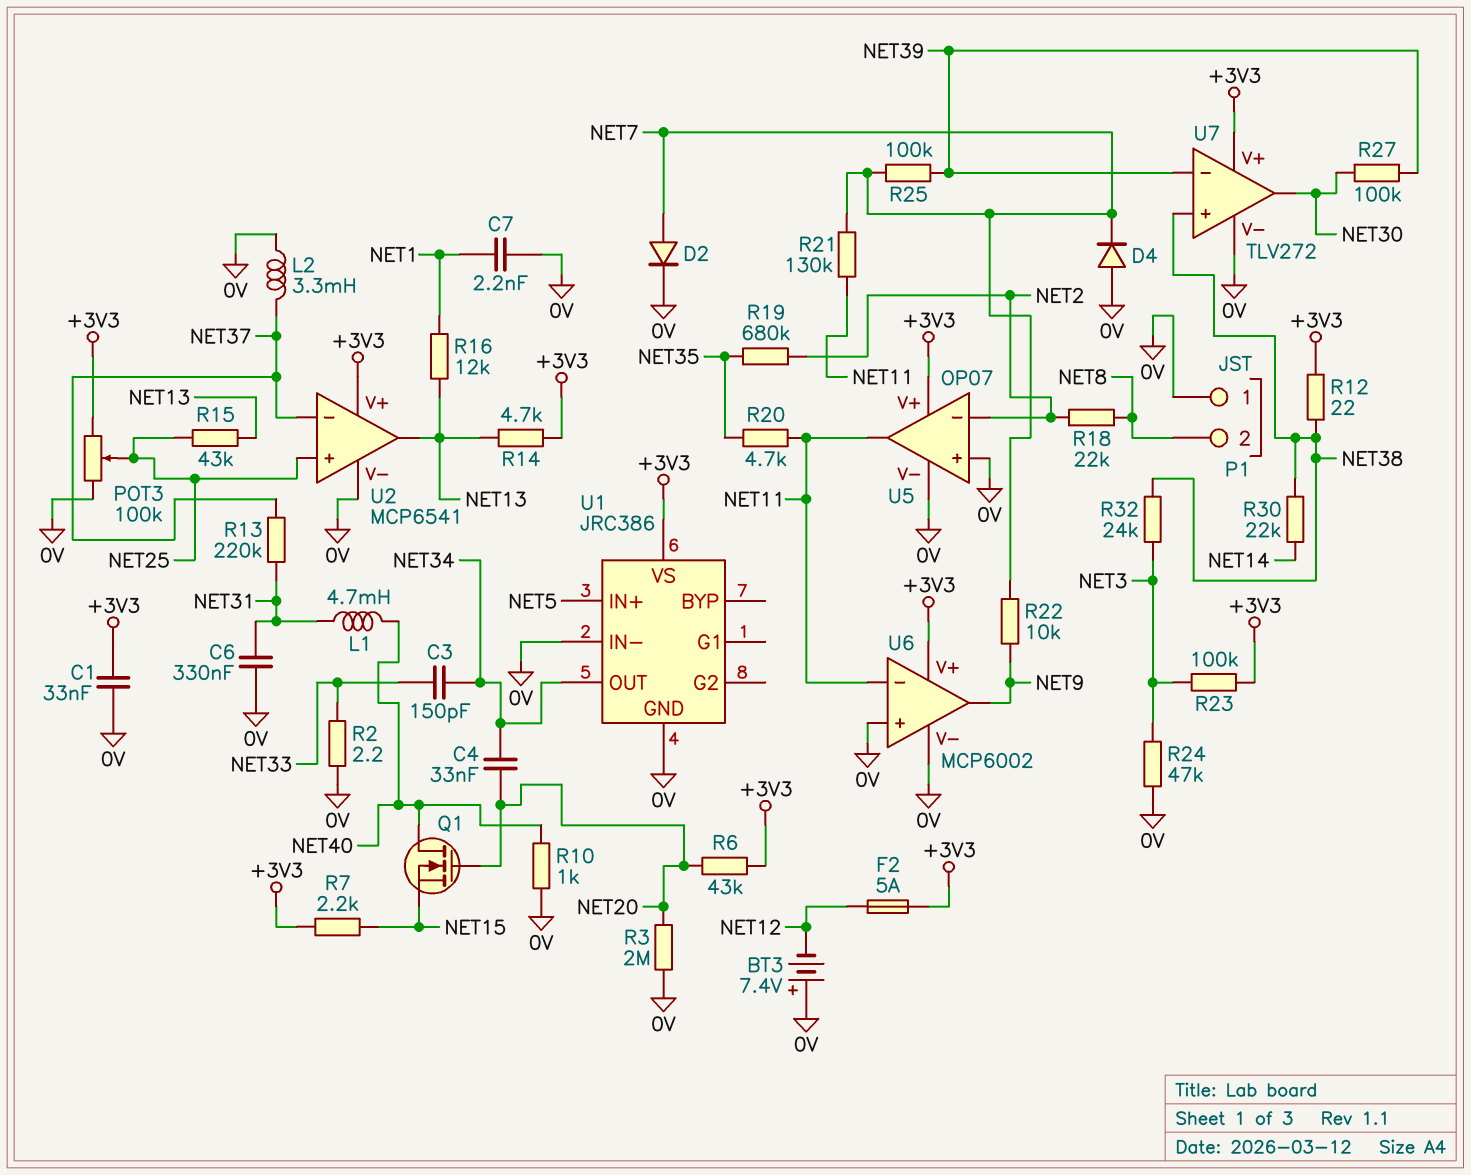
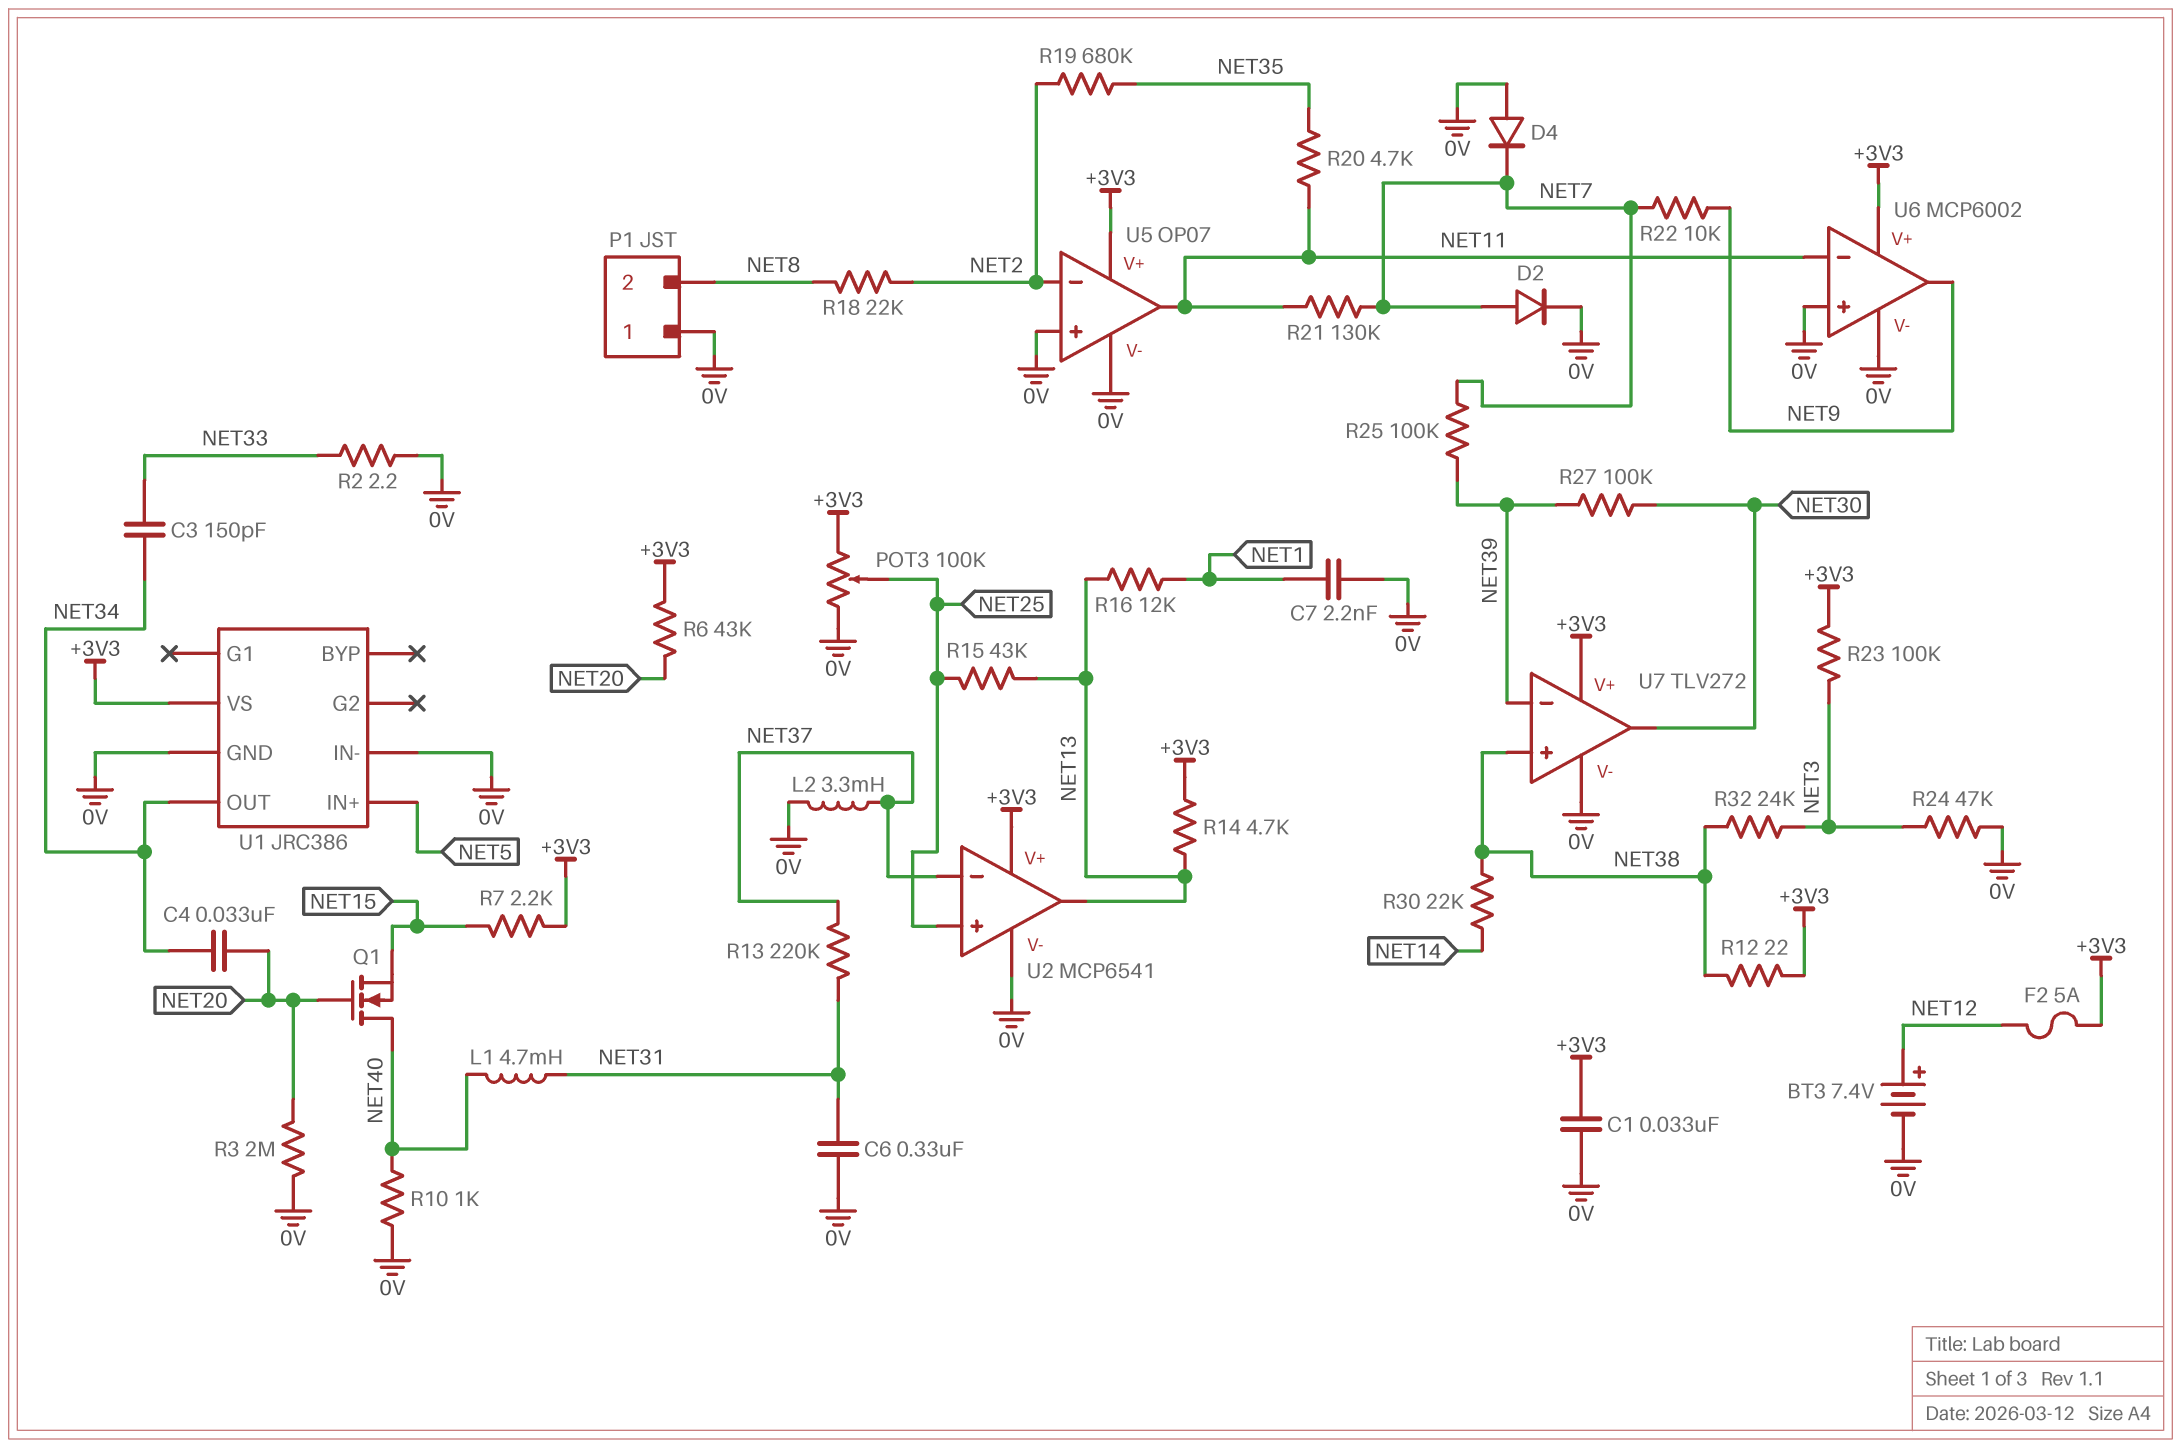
BT3: 7.4V (plus 0V, minus NET12) -> 7.4V (plus NET12, minus 0V)

